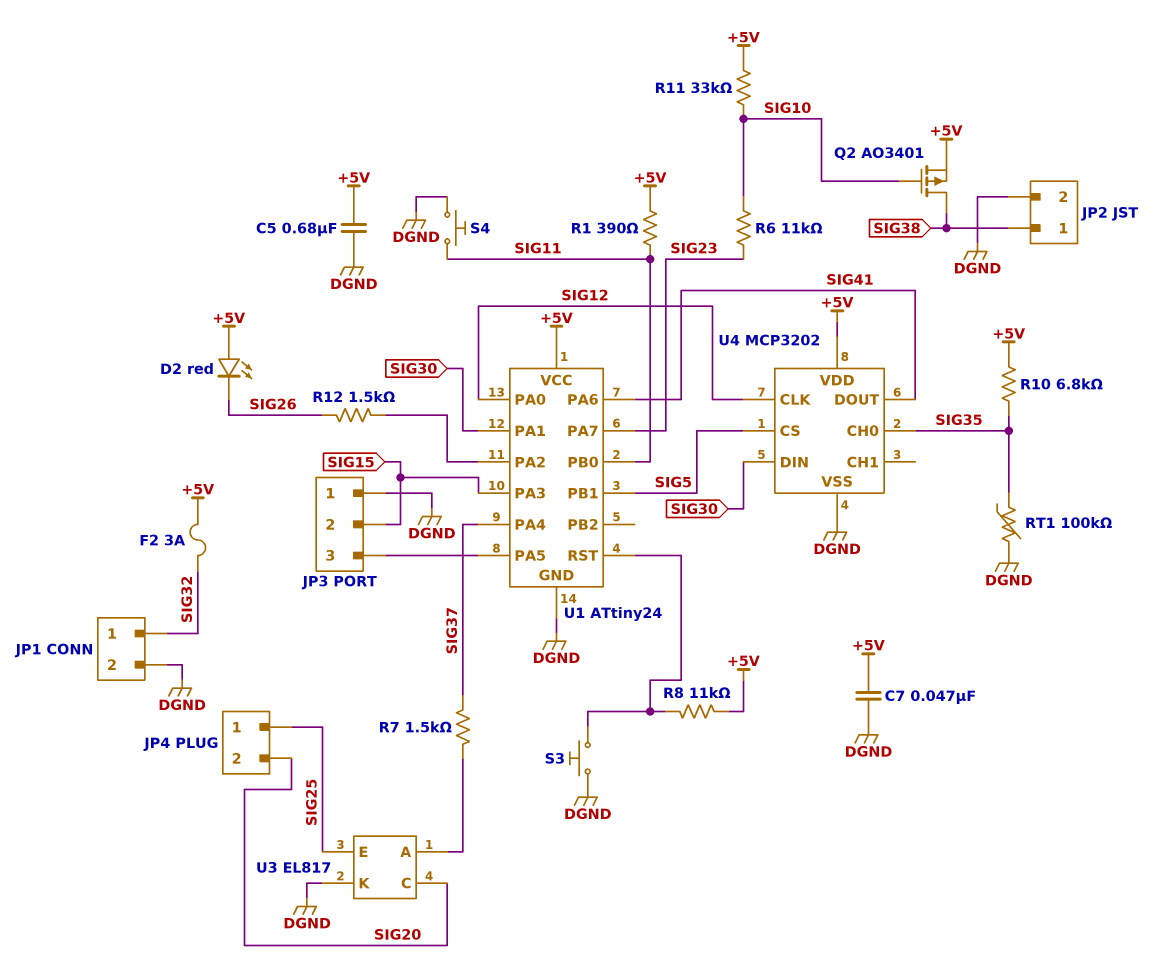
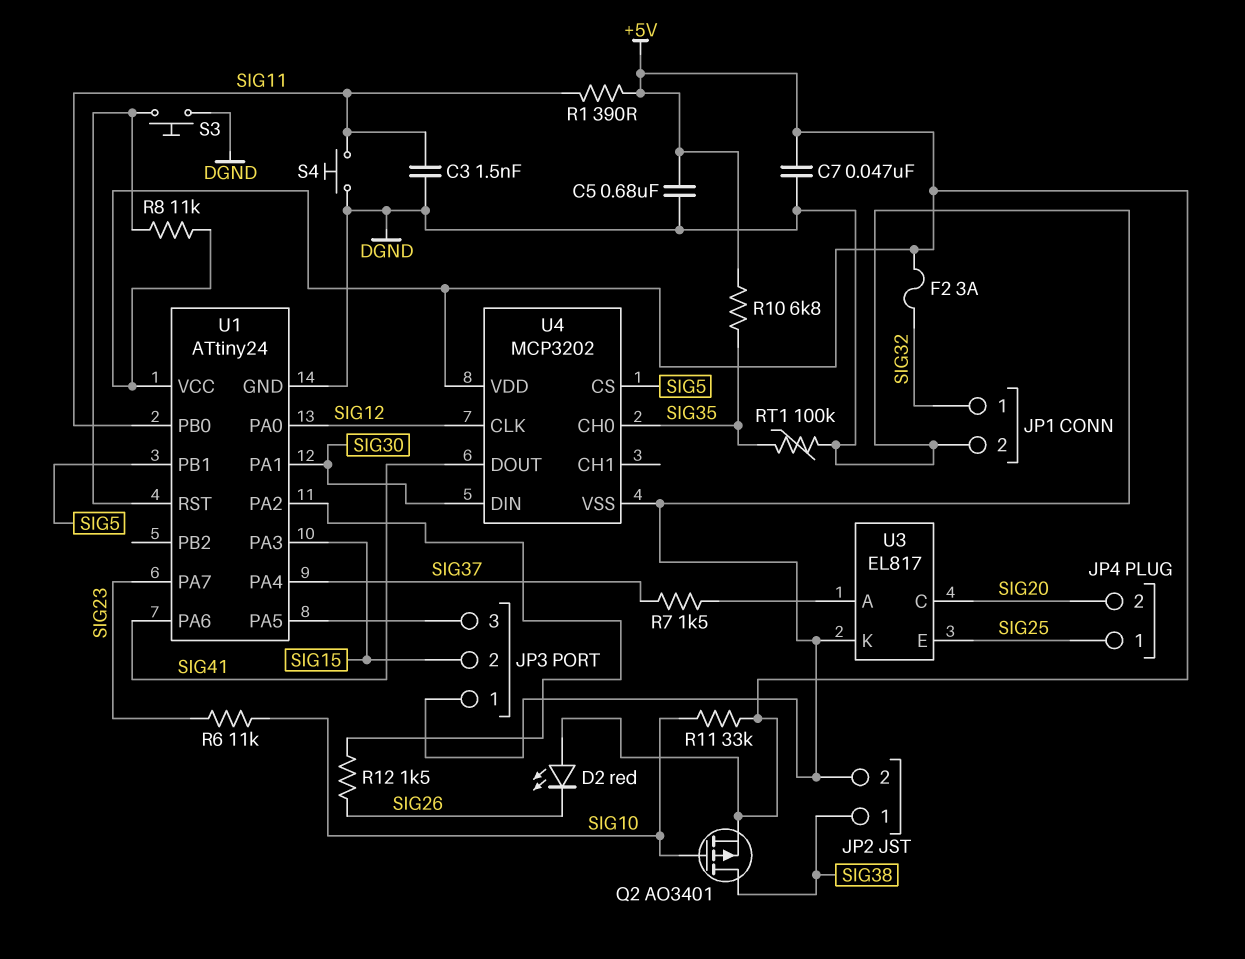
C3: none -> 1.5nF (DGND, SIG11)

